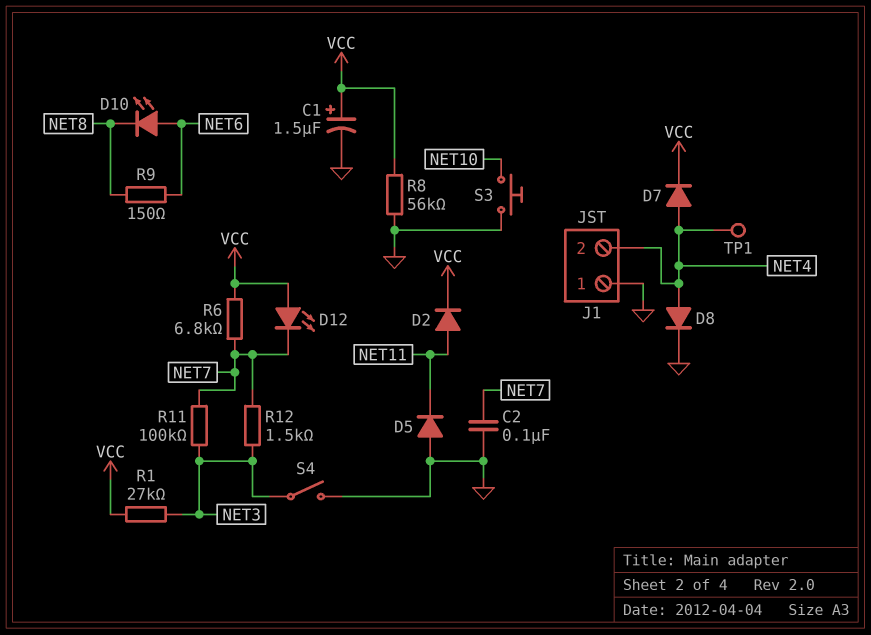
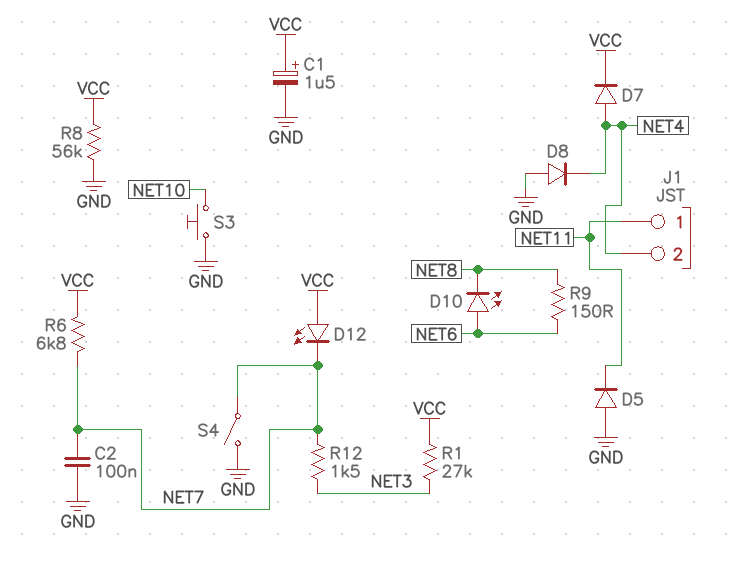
D2: diode (A NET11, K VCC) -> none
D8: diode (A NET4, K GND) -> diode (A GND, K NET4)
J1 pin 1: GND -> NET11
R11: 100k (NET3, NET7) -> none
S4: switch (GND, NET3) -> switch (GND, NET7)
TP1: test point (NET4) -> none

